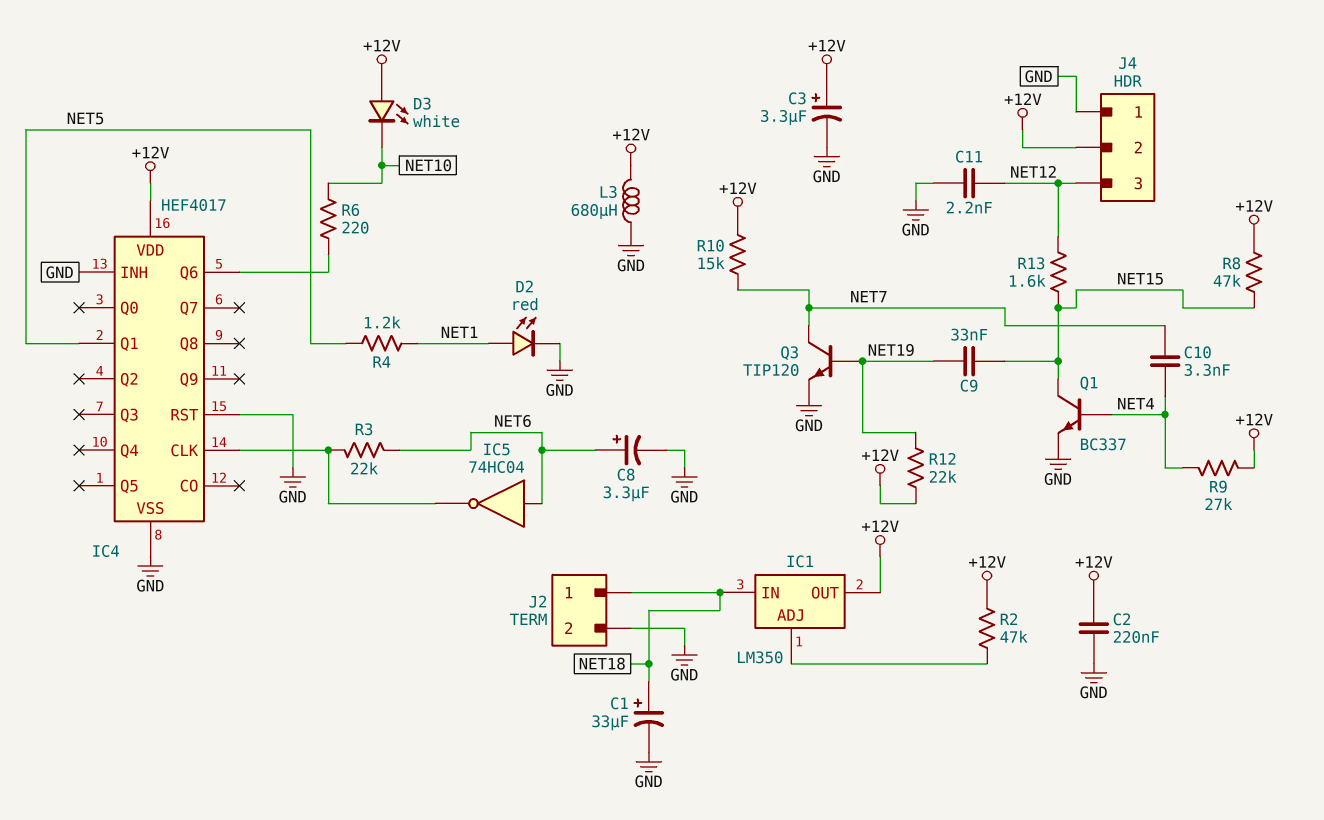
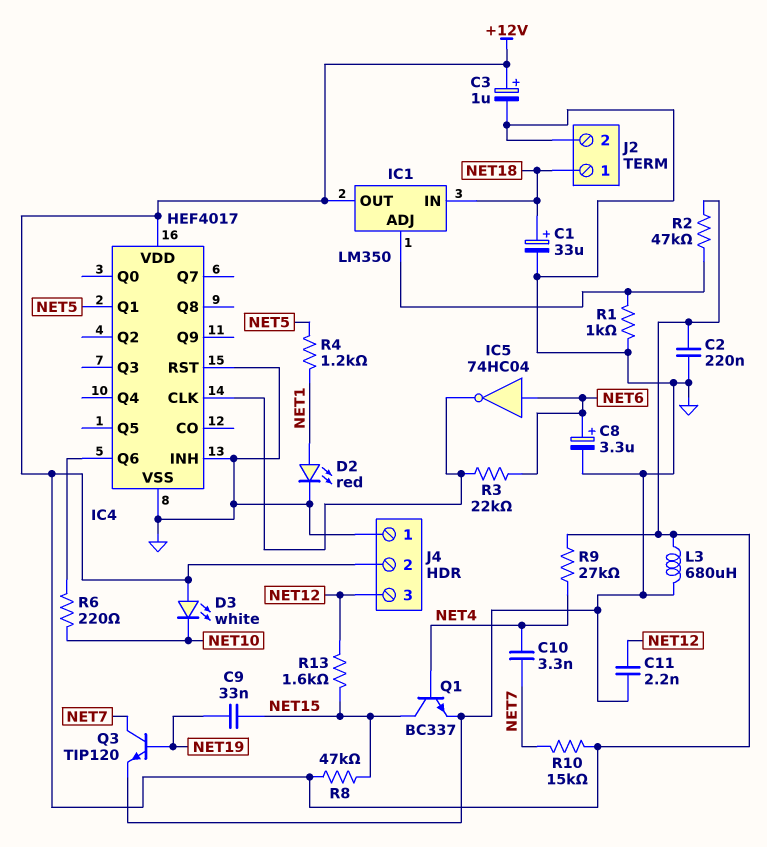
C3: 3.3uF (plus +12V, minus GND) -> 1uF (plus +12V, minus GND)
R1: none -> 1k (GND, IC1/ADJ)
R12: 22k (+12V, NET19) -> none

